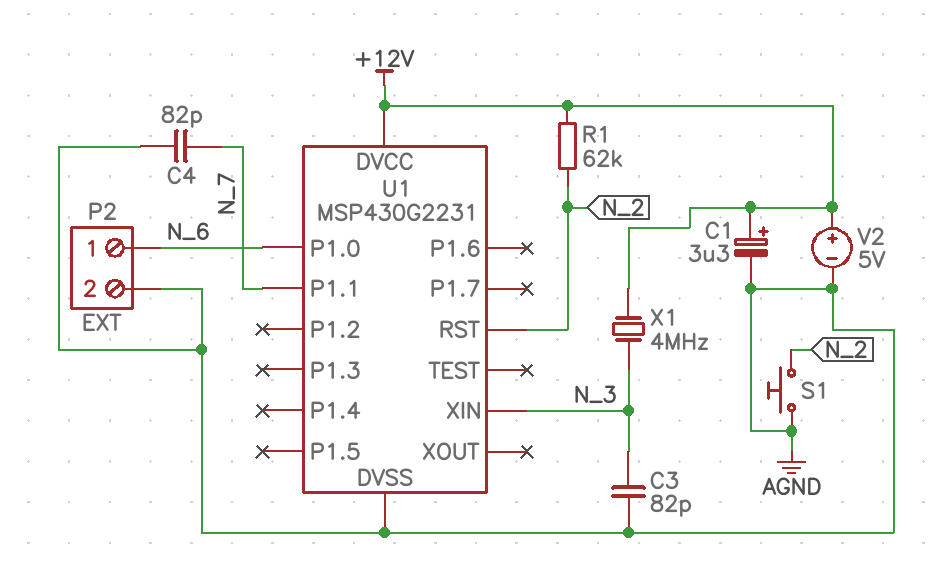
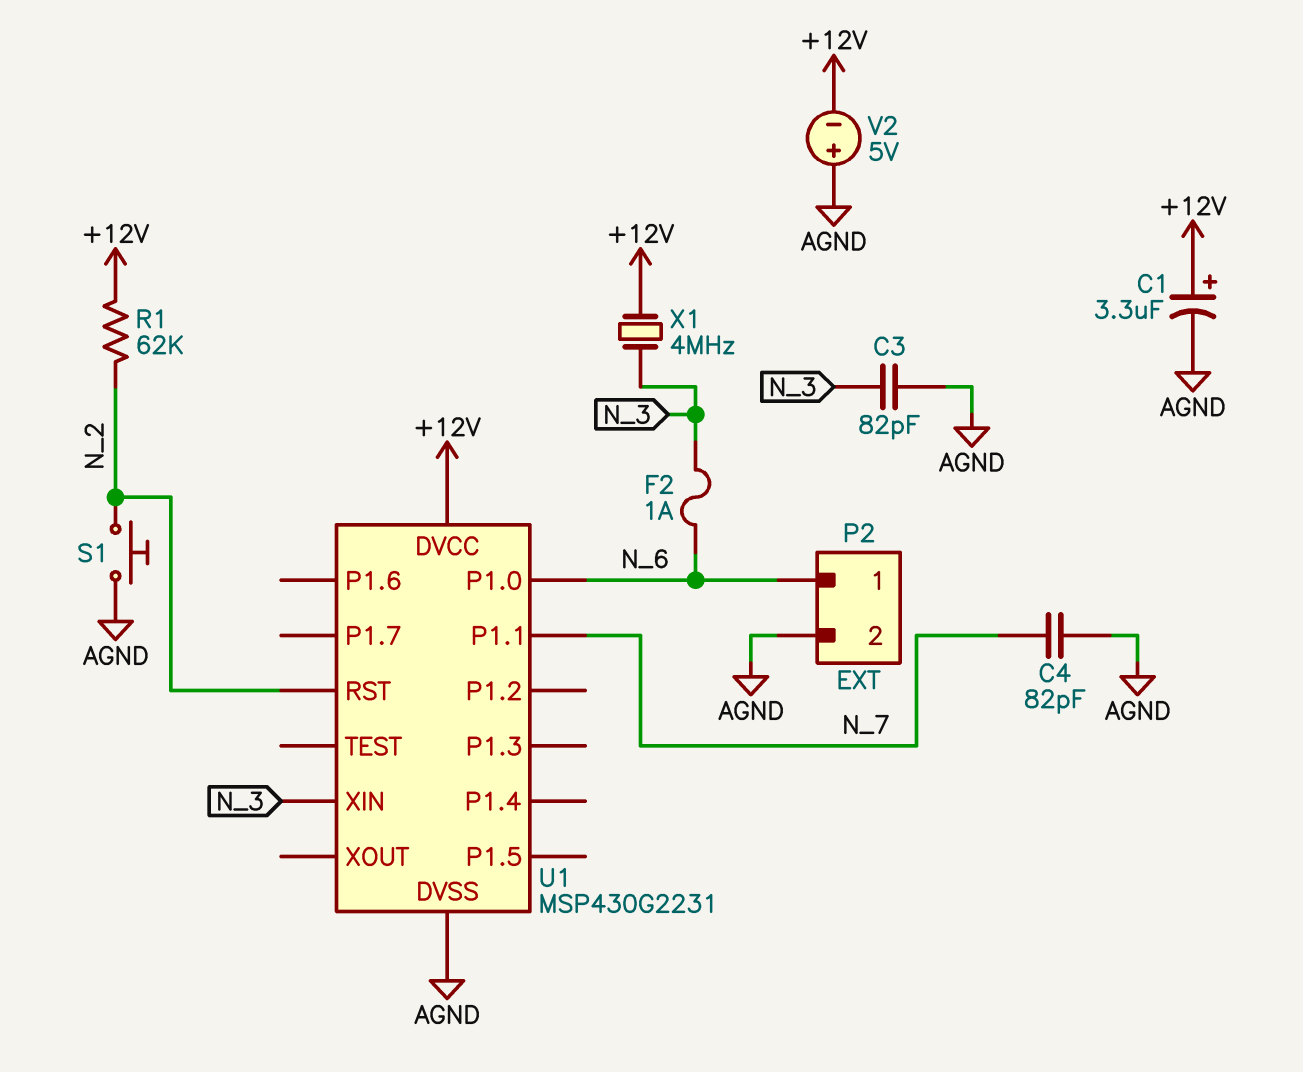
F2: none -> 1A (N_3, N_6)
V2: 5V (plus +12V, minus AGND) -> 5V (plus AGND, minus +12V)

